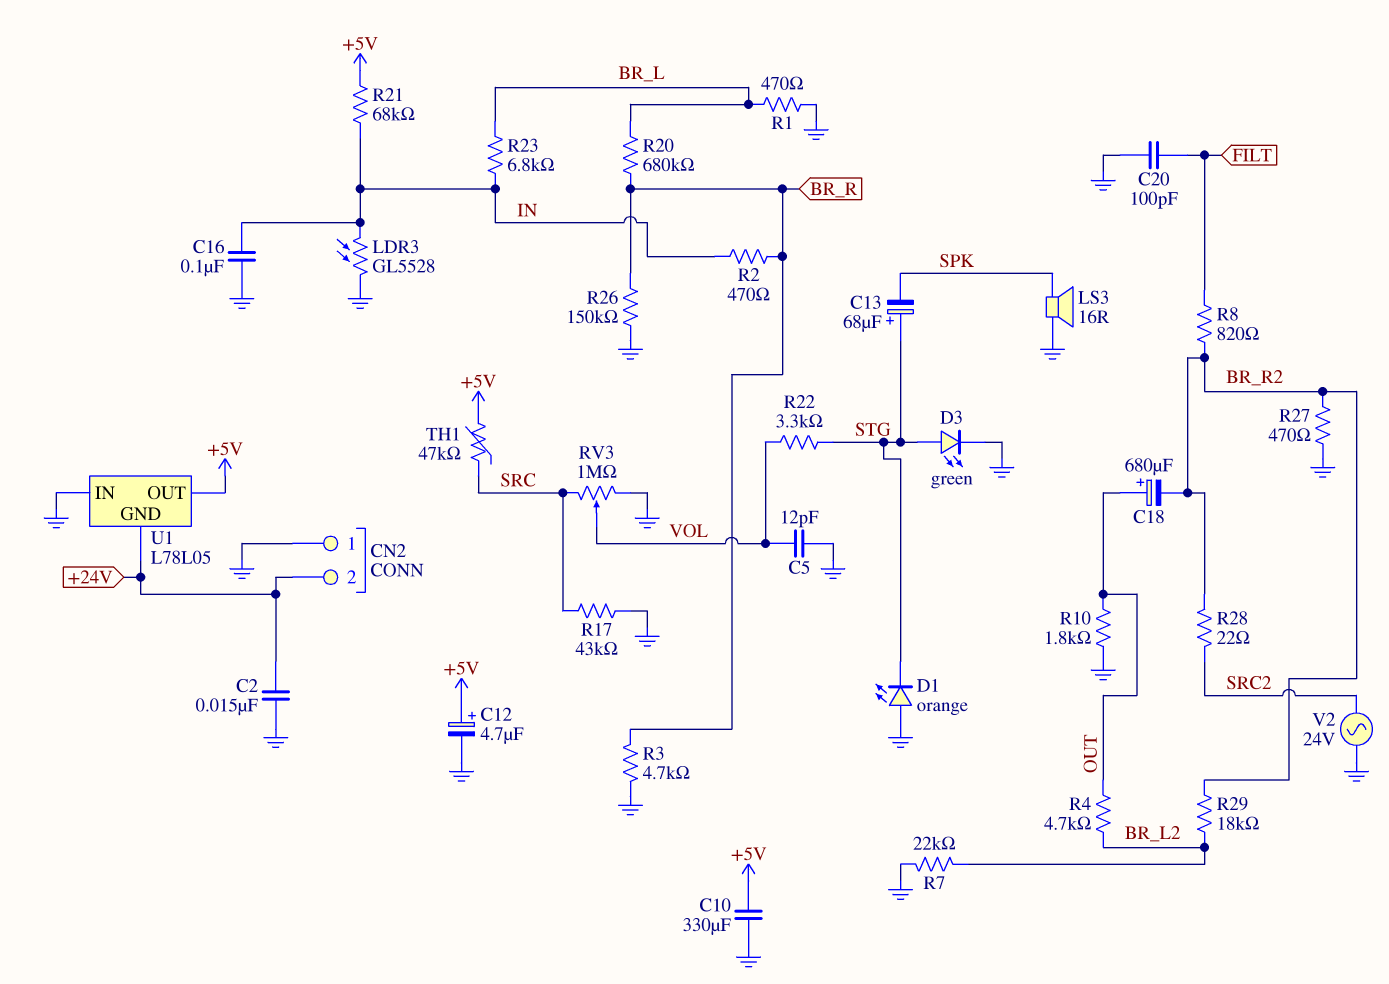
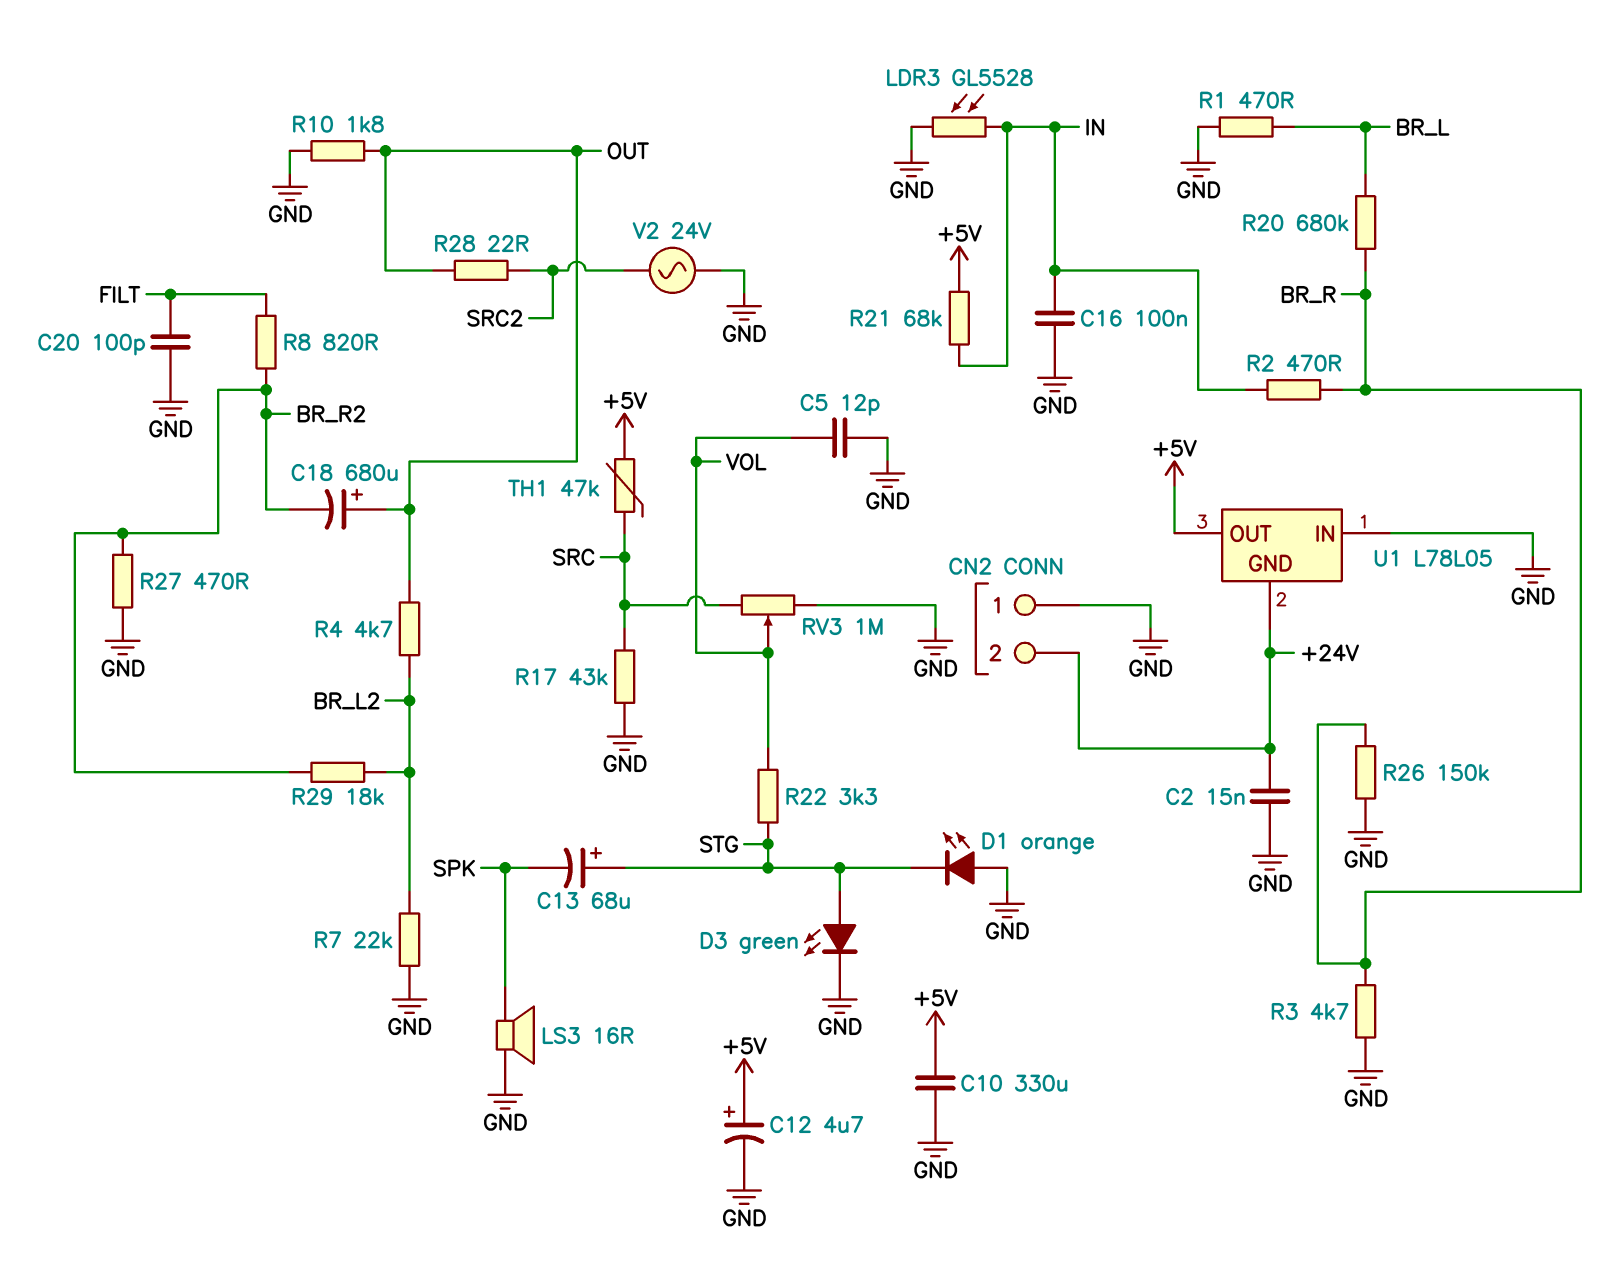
R23: 6.8k (BR_L, IN) -> none
R28: 22 (BR_R2, SRC2) -> 22 (OUT, SRC2)

